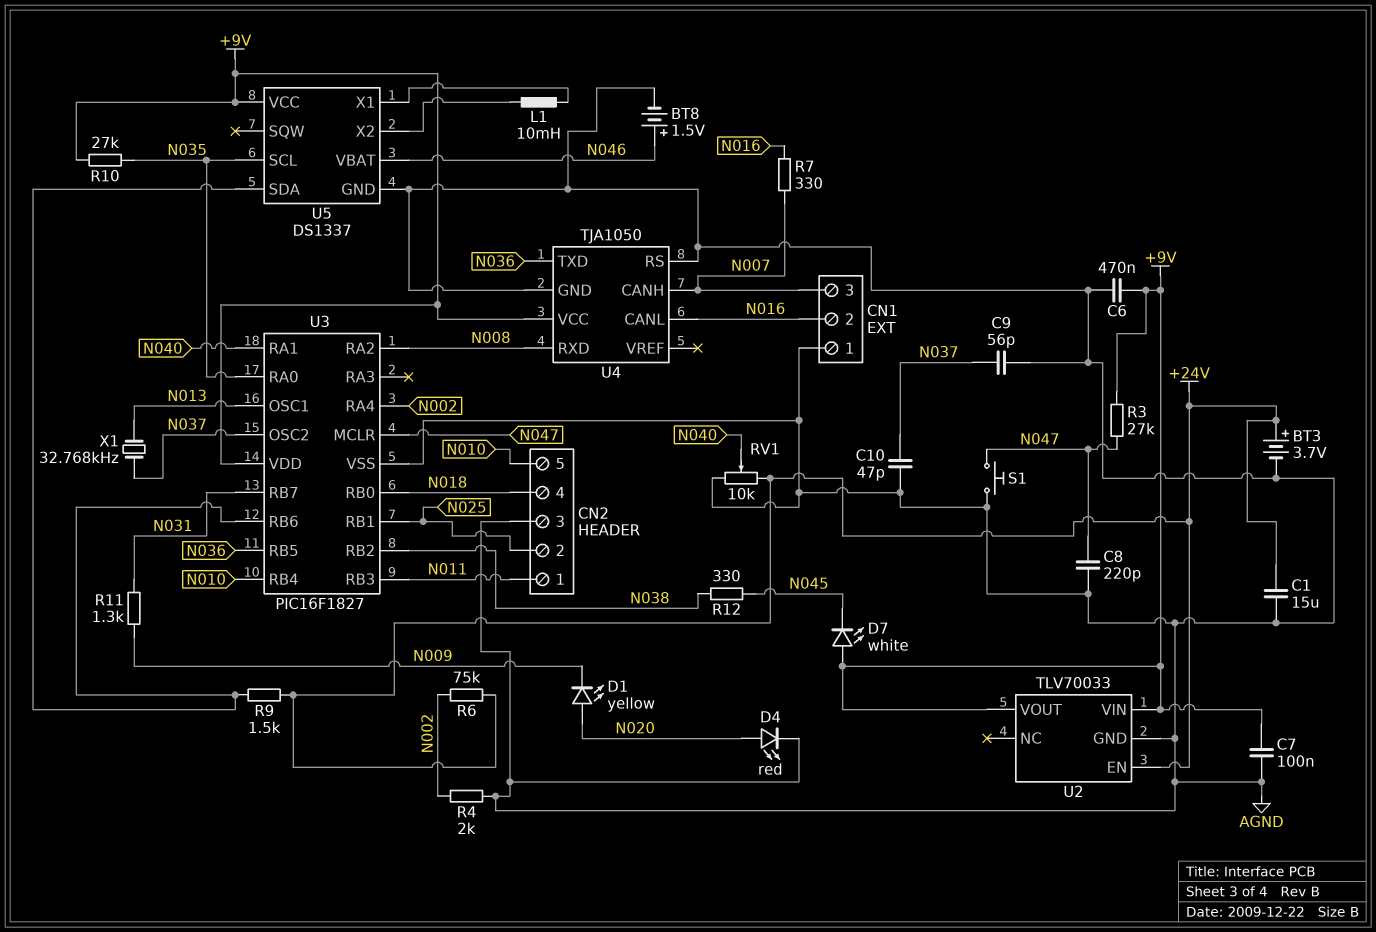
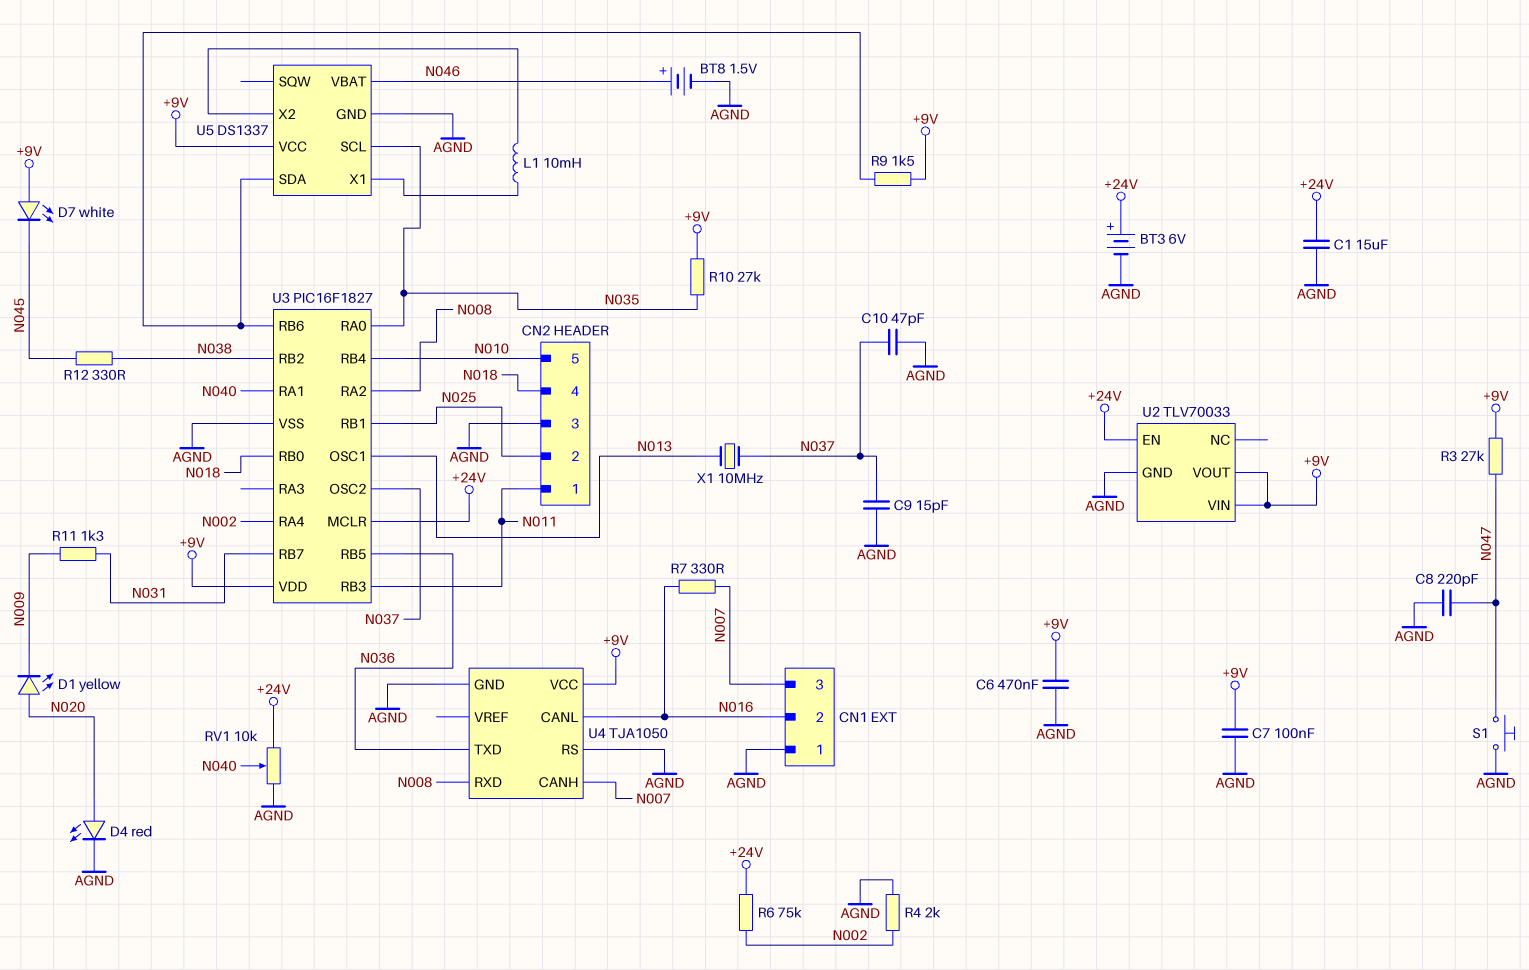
BT3: 3.7V (plus +24V, minus AGND) -> 6V (plus +24V, minus AGND)
C9: 56pF (AGND, N037) -> 15pF (AGND, N037)
R9: 1.5k (+24V, U3/RB6) -> 1.5k (+9V, U3/RB6)
U3 pin MCLR: N047 -> +24V
X1: 32.768kHz (N013, N037) -> 10MHz (N013, N037)

